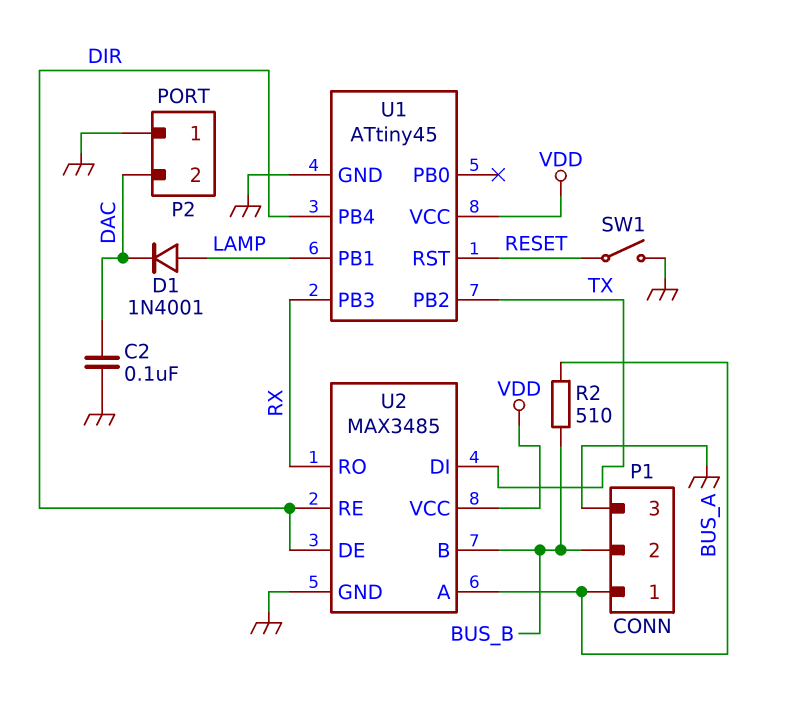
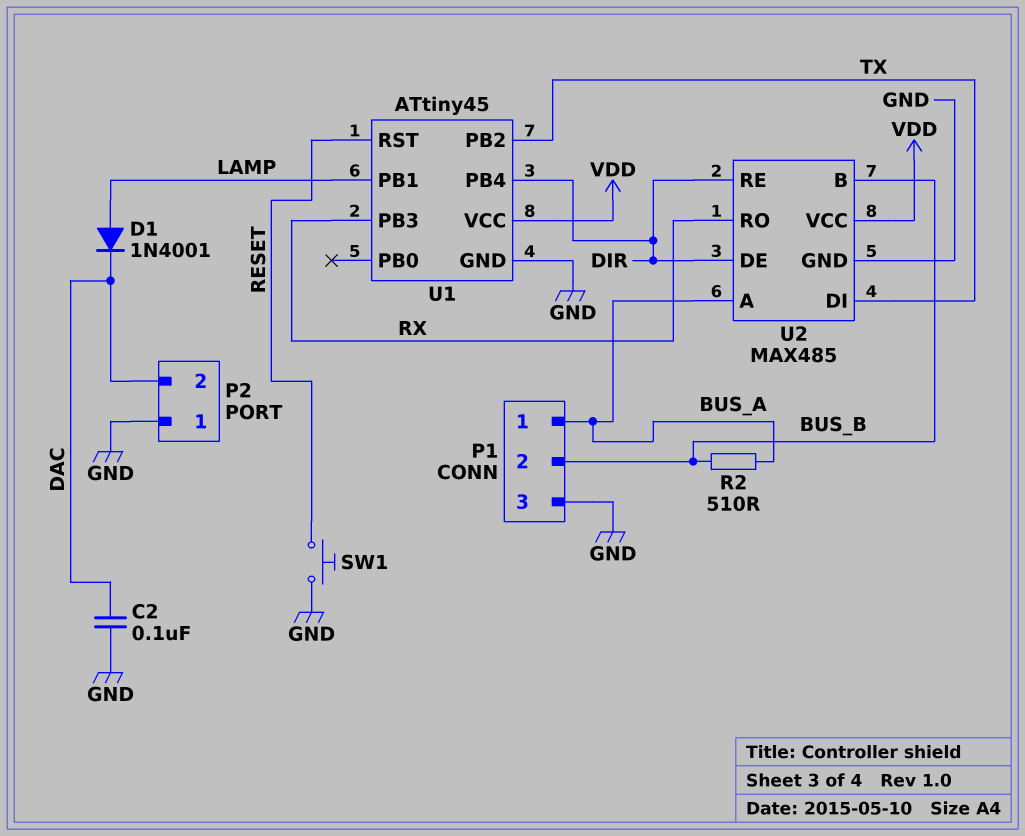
SW1: switch (GND, RESET) -> button (GND, RESET)
U2: MAX3485 -> MAX485

